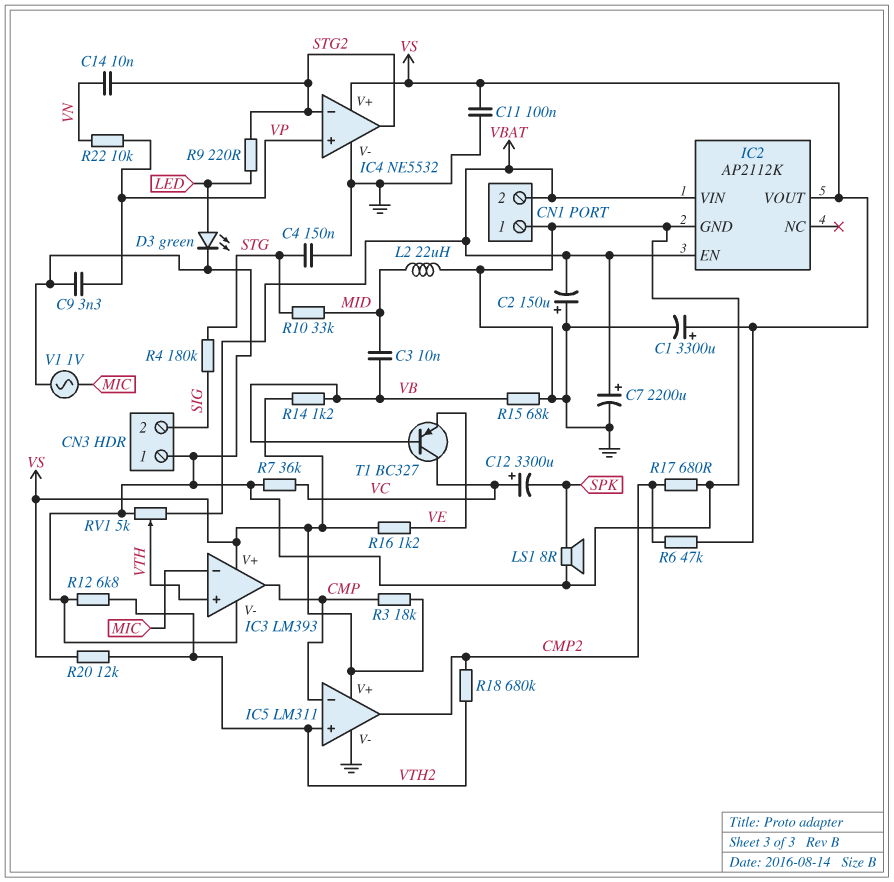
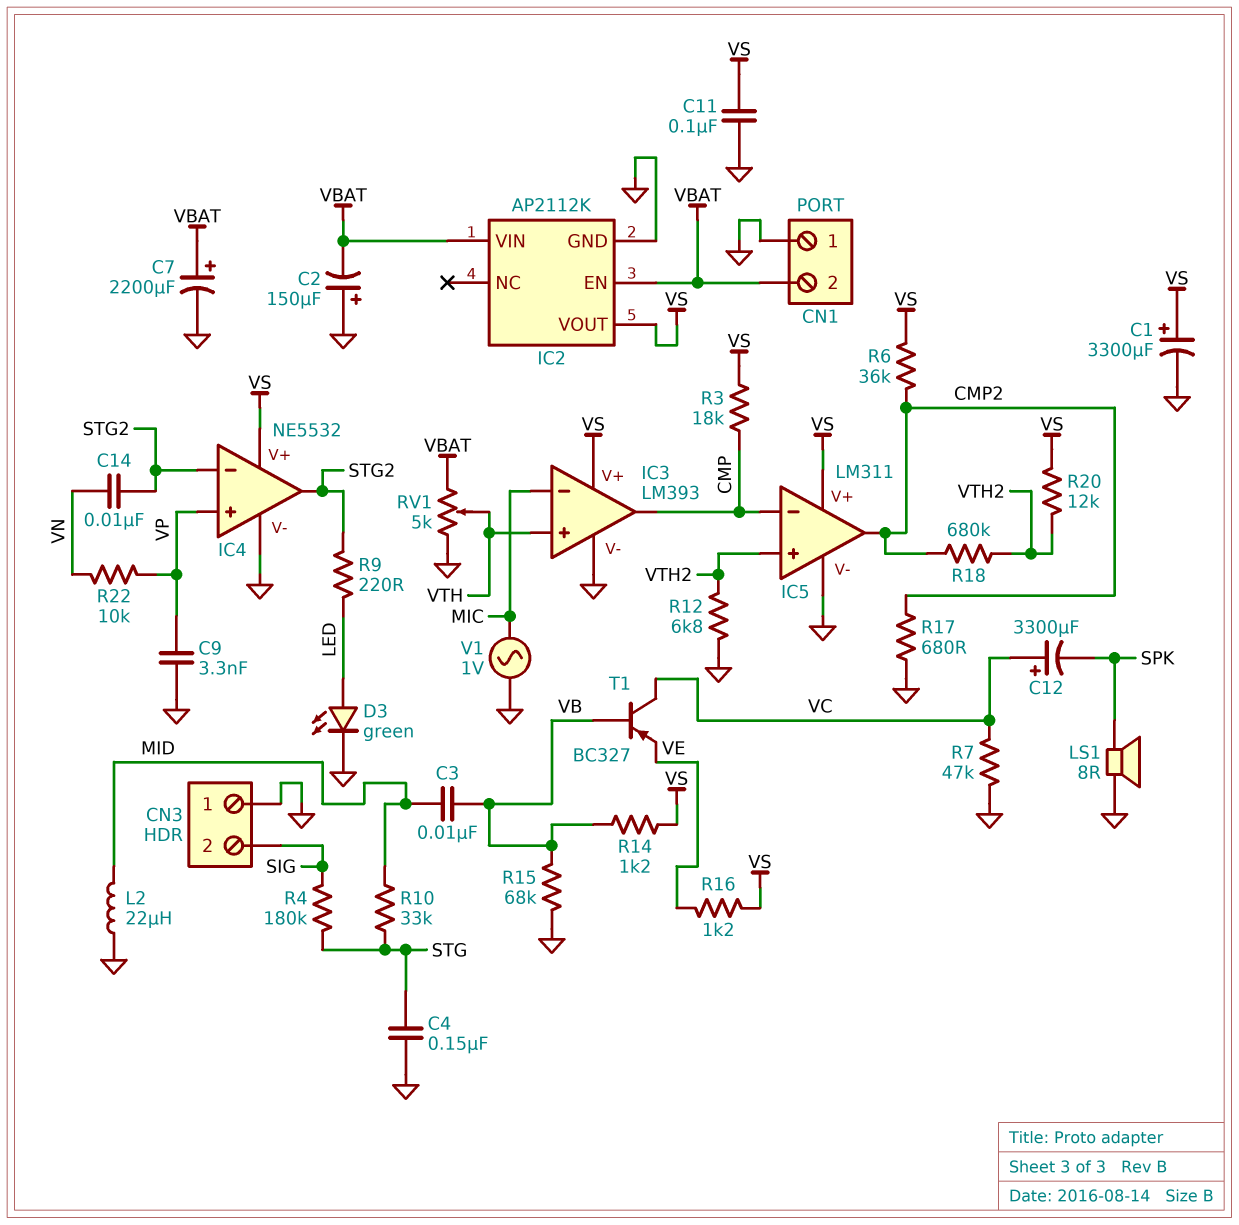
R6: 47k (CMP2, VS) -> 36k (CMP2, VS)
R7: 36k (GND, VC) -> 47k (GND, VC)

